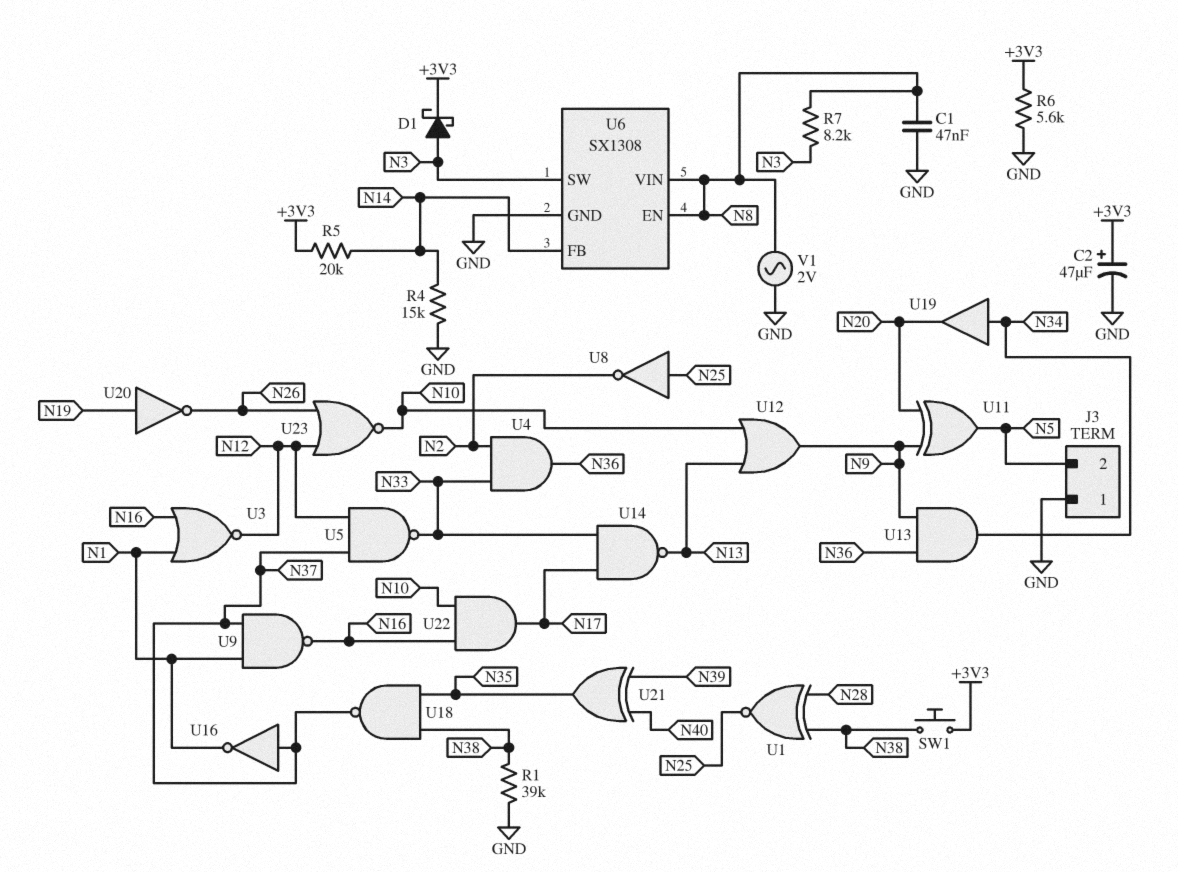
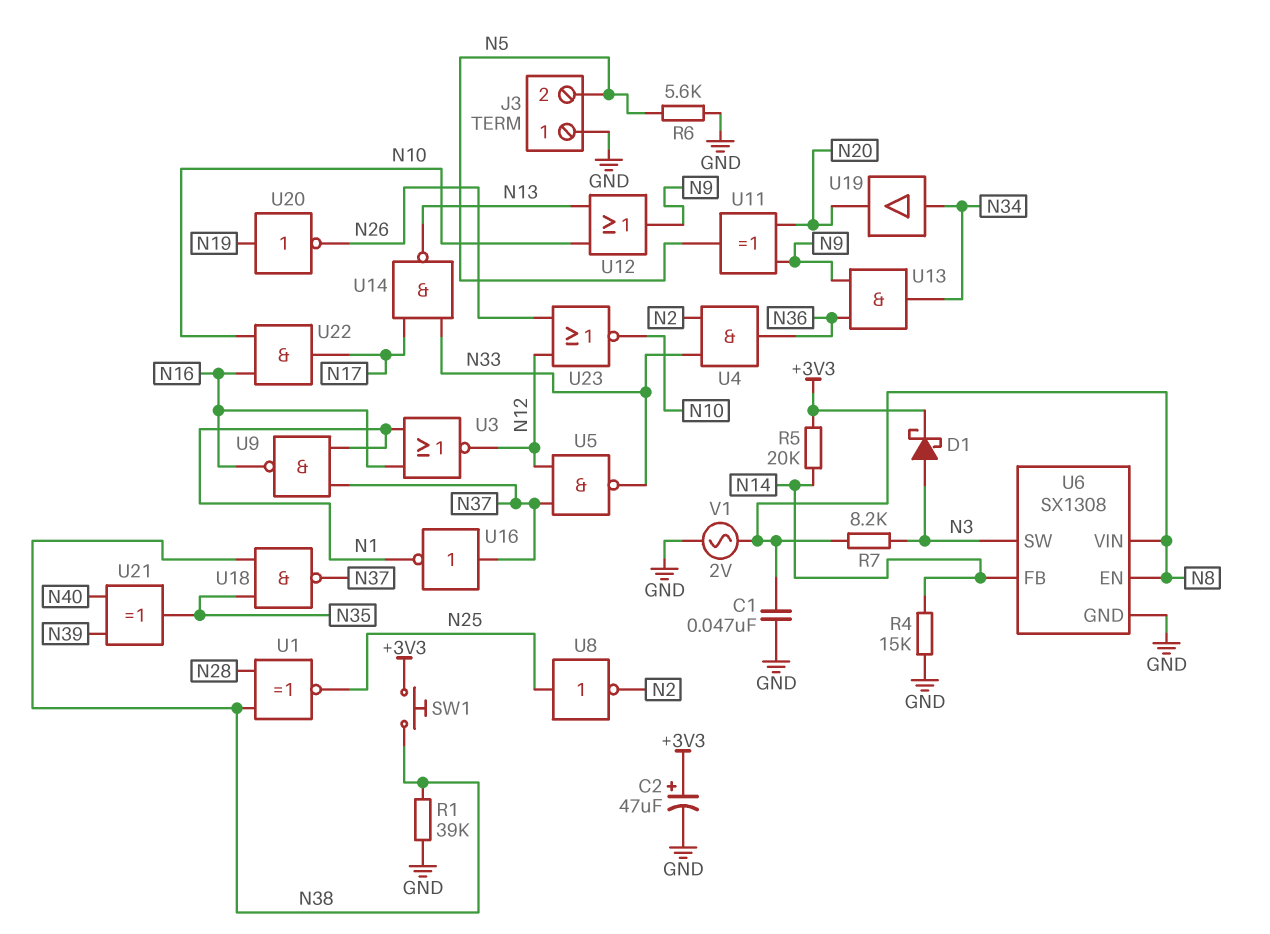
R6: 5.6k (+3V3, GND) -> 5.6k (GND, N5)

